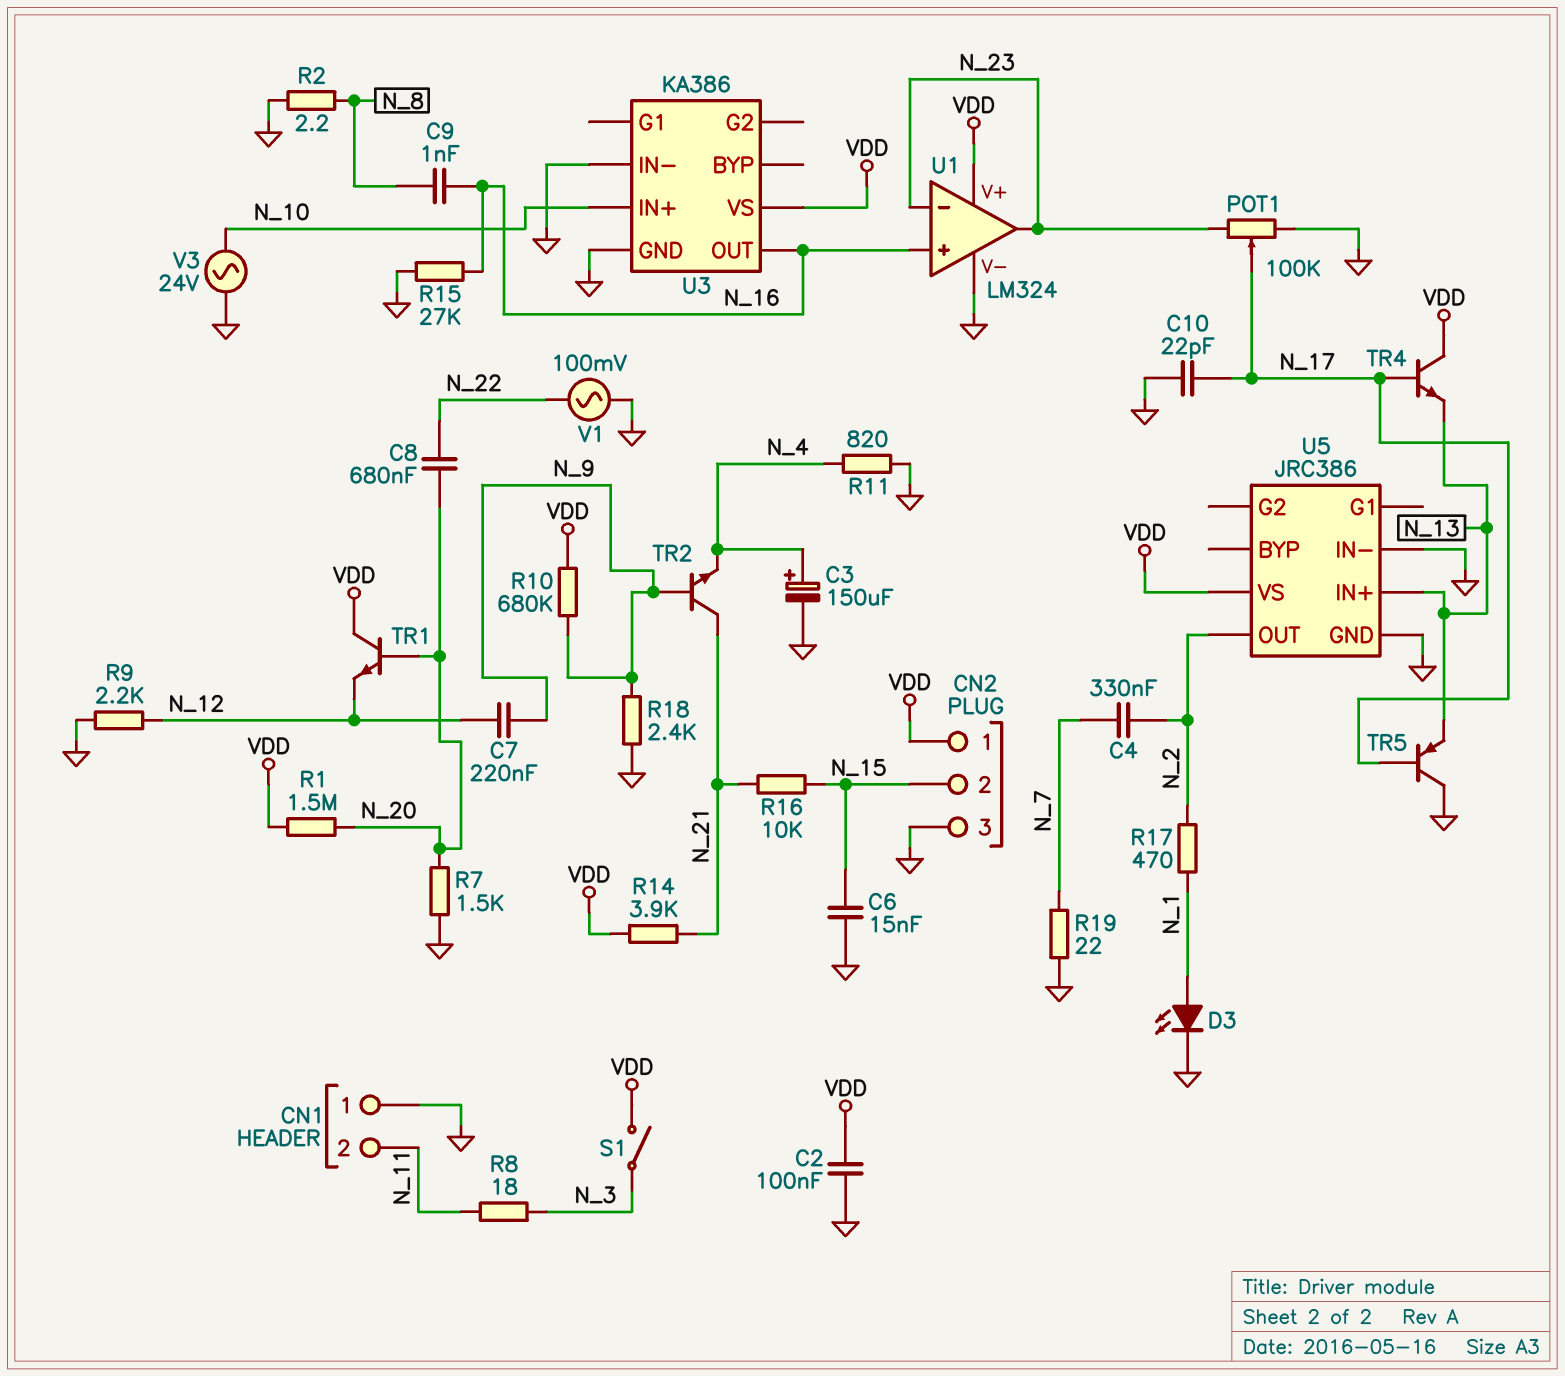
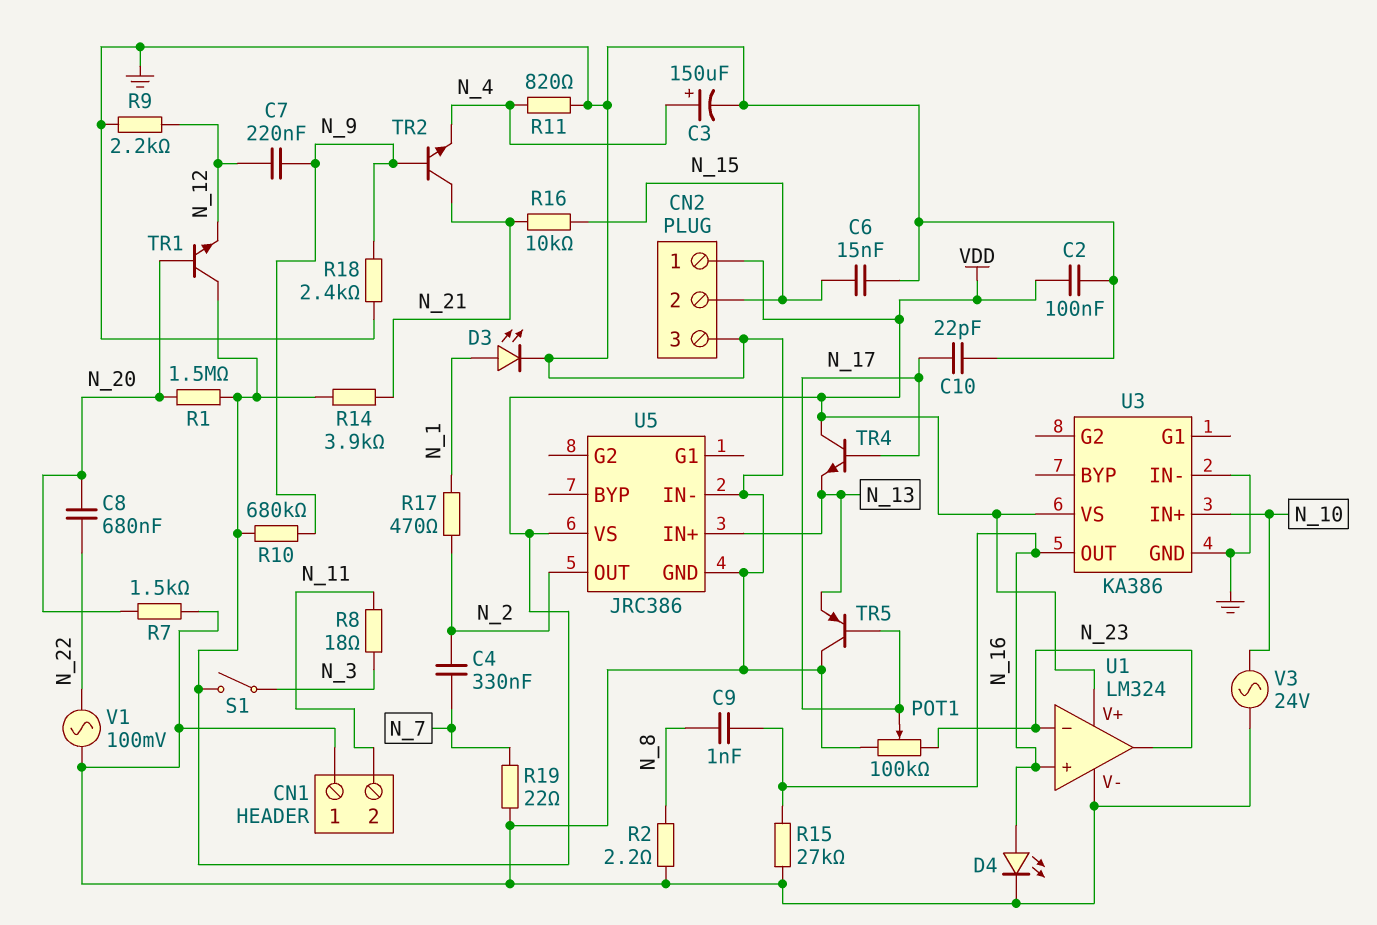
D4: none -> LED (A N_16, K GND)

